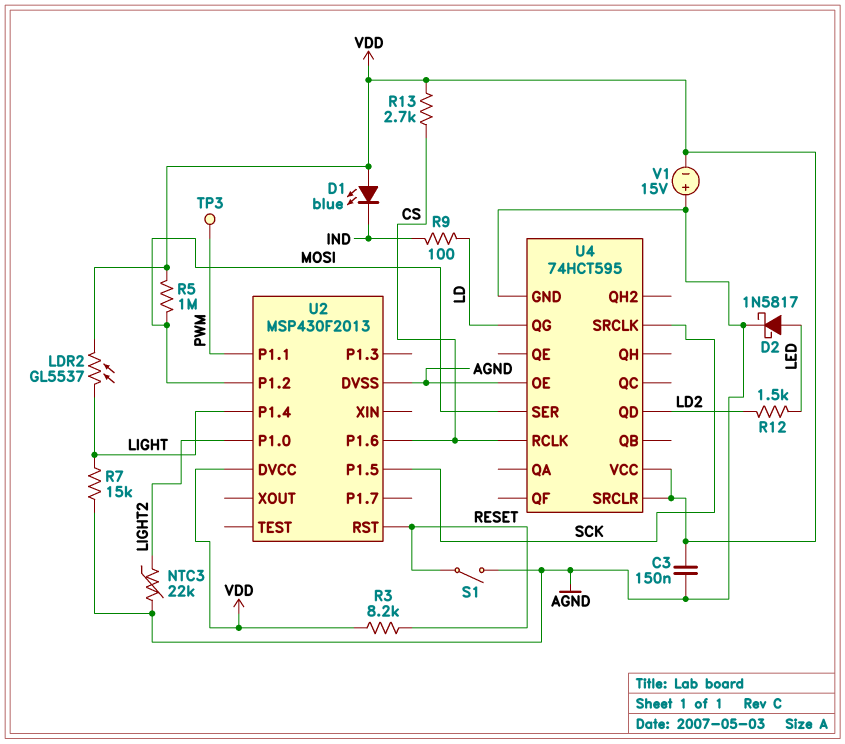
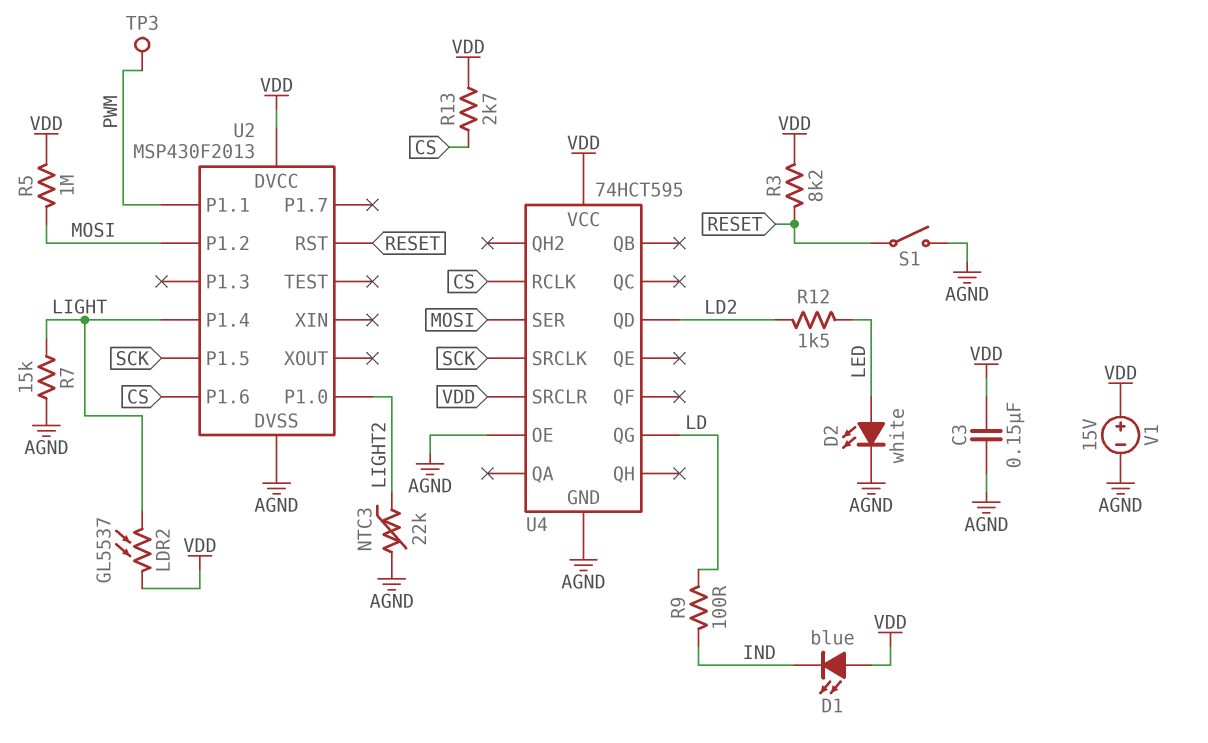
D2: schottky 1N5817 (A LED, K AGND) -> LED white (A LED, K AGND)
V1: 15V (plus AGND, minus VDD) -> 15V (plus VDD, minus AGND)

